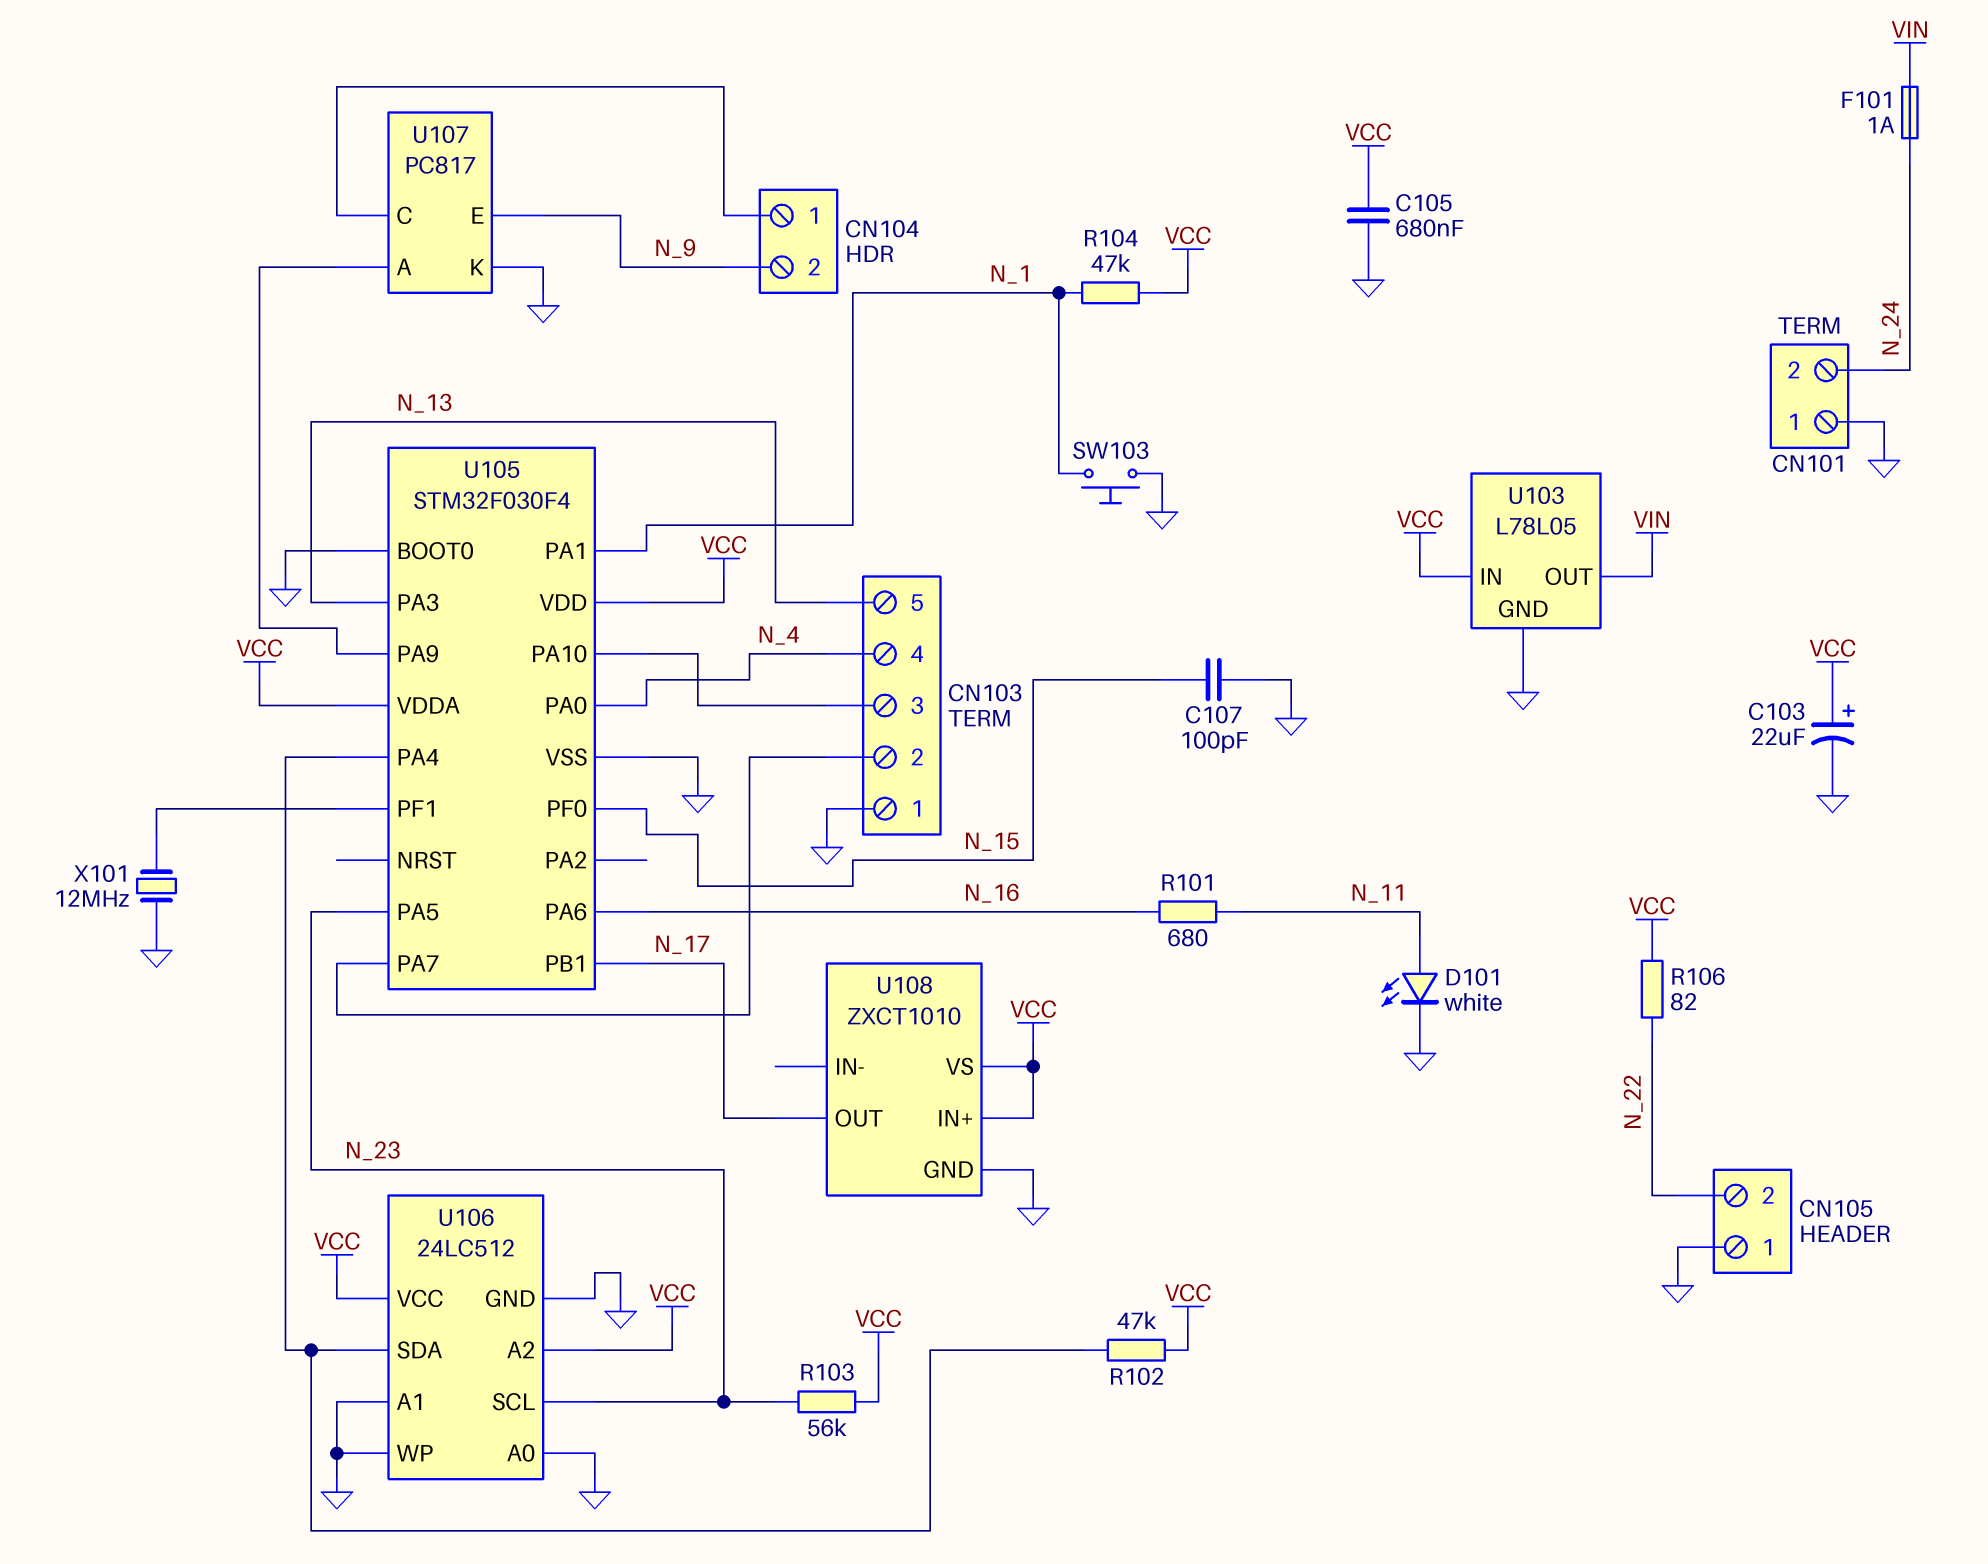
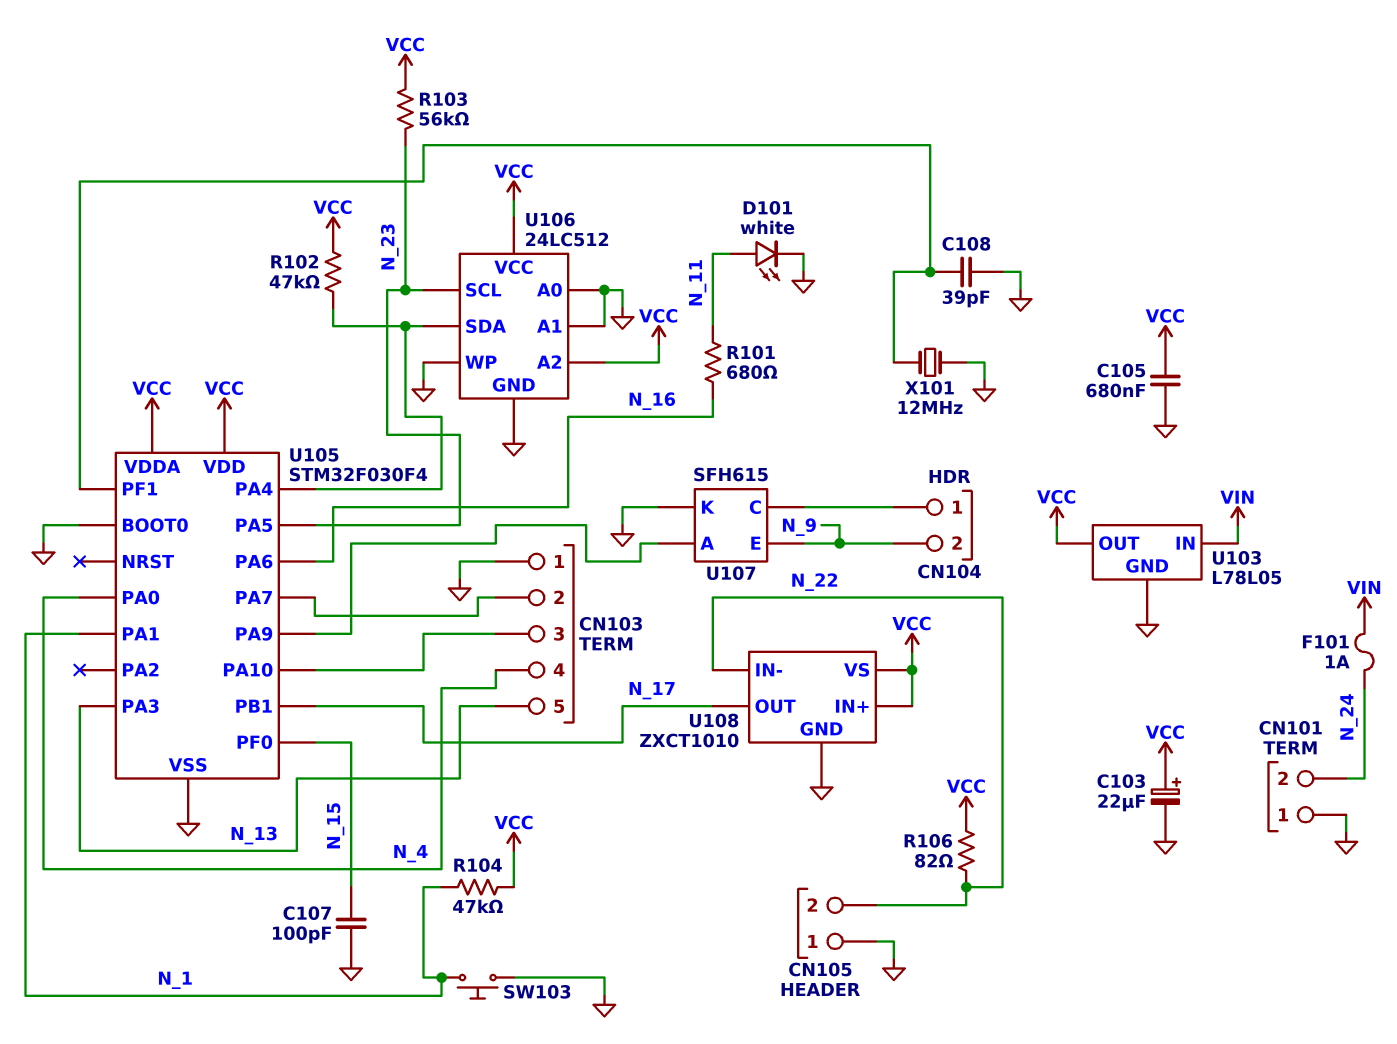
C108: none -> 39pF (GND, U105/PF1)
U103 pin IN: VCC -> VIN
U103 pin OUT: VIN -> VCC
U107: PC817 -> SFH615
U108 pin IN-: none -> N_22

